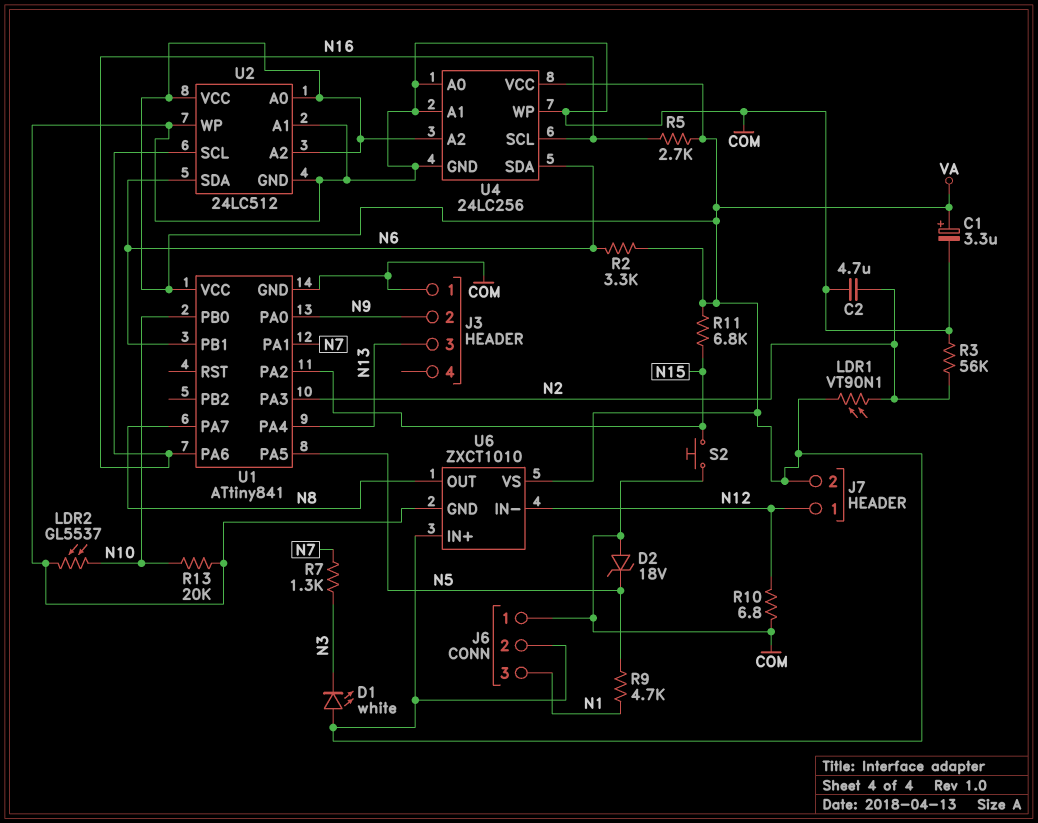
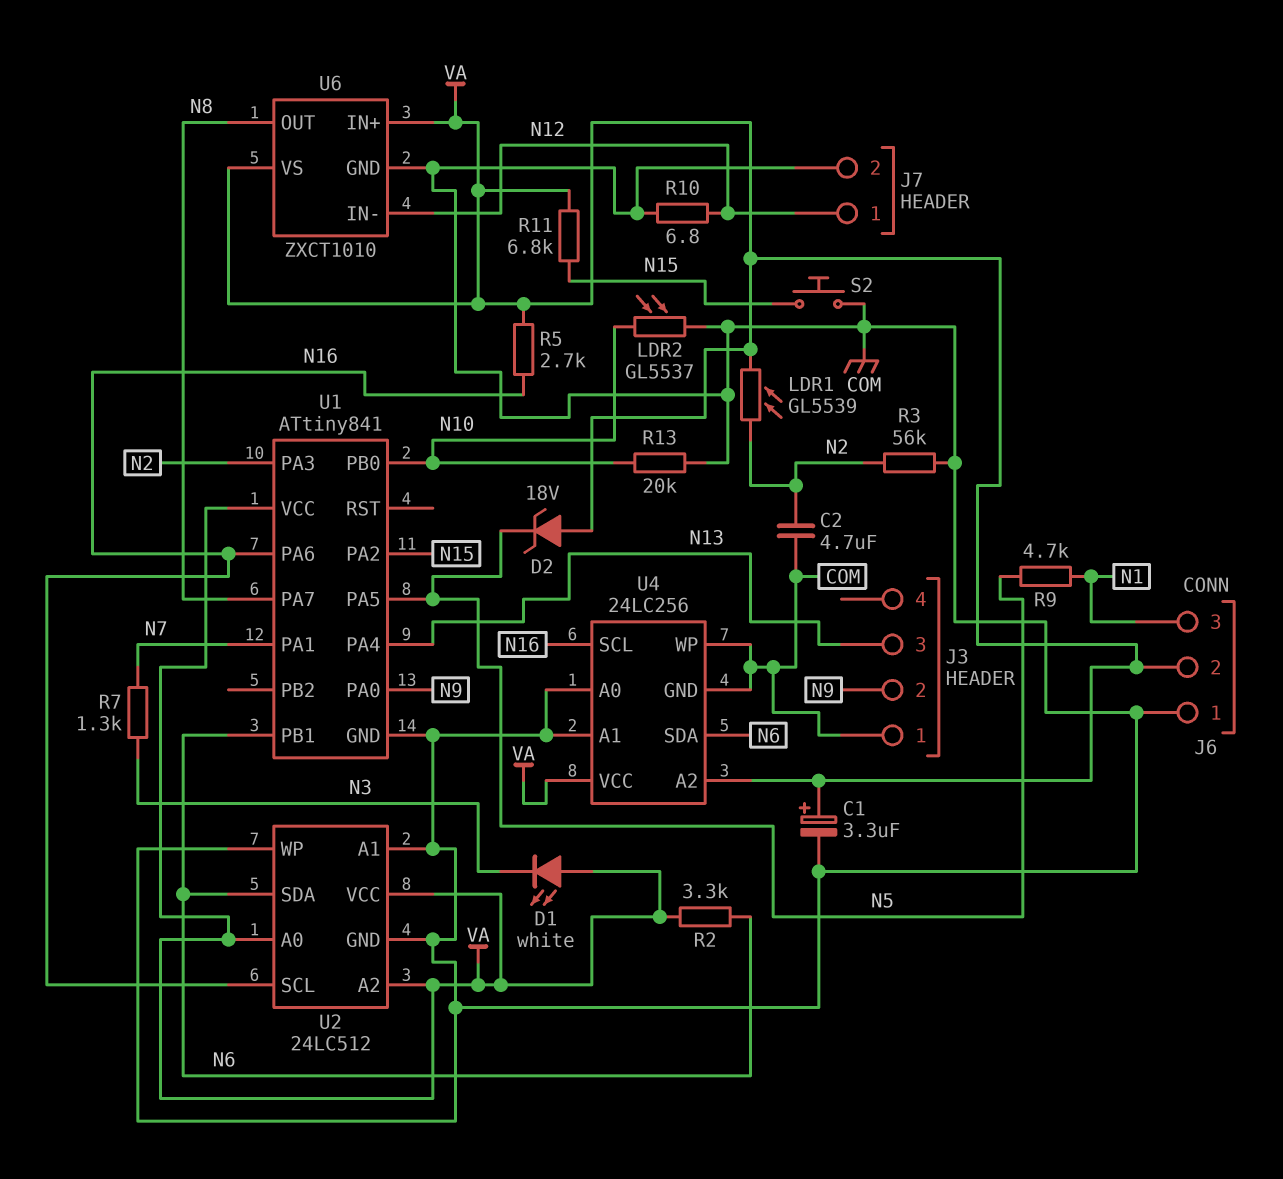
D2: zener 18V (A COM, K N5) -> zener 18V (A VA, K N5)
J7 pin 2: VA -> COM
LDR1: VT90N1 (N2, VA) -> GL5539 (N2, VA)

